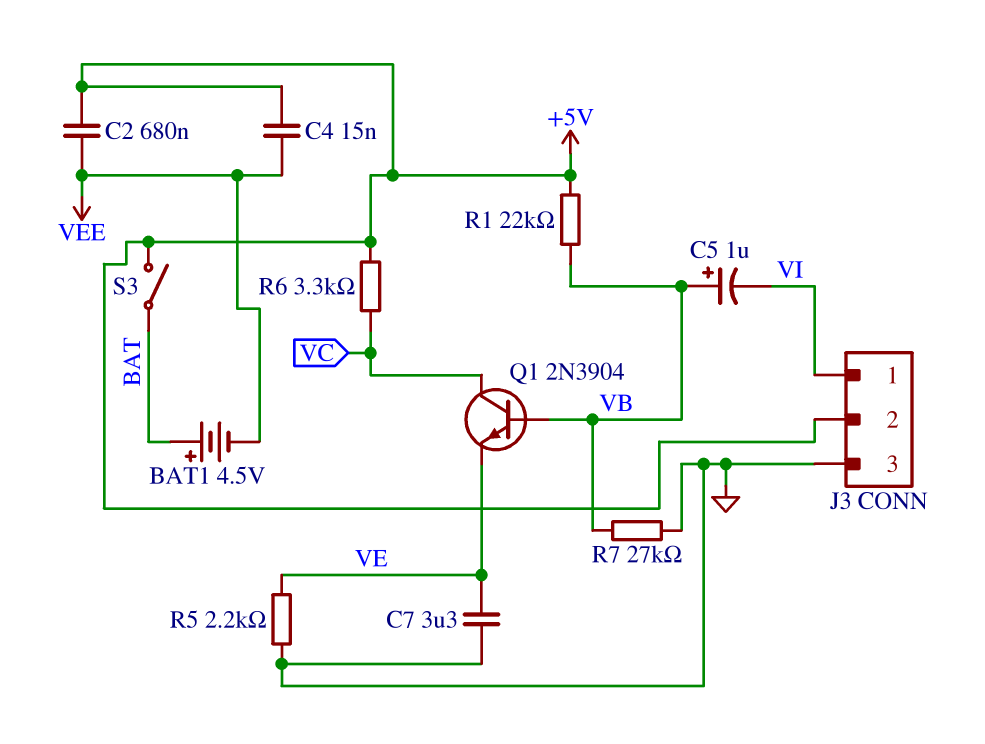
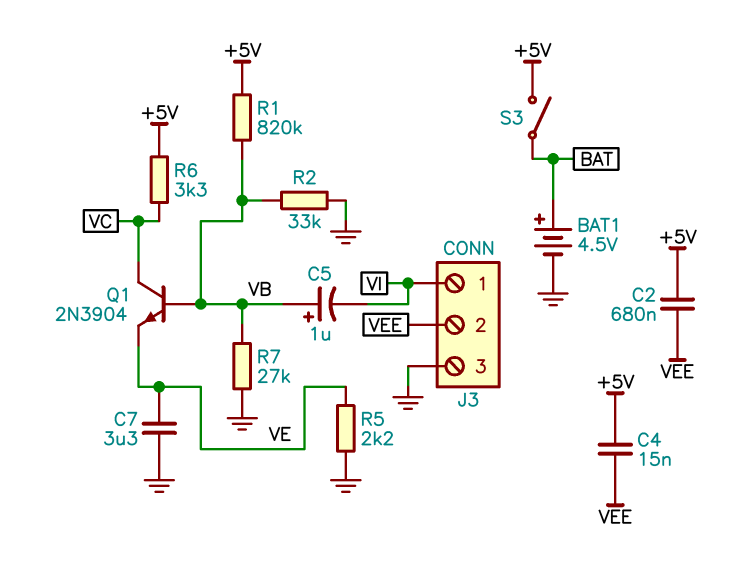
BAT1: 4.5V (plus BAT, minus VEE) -> 4.5V (plus BAT, minus GND)
J3 pin 2: +5V -> VEE
R1: 22k (+5V, VB) -> 820k (+5V, VB)
R2: none -> 33k (GND, VB)

